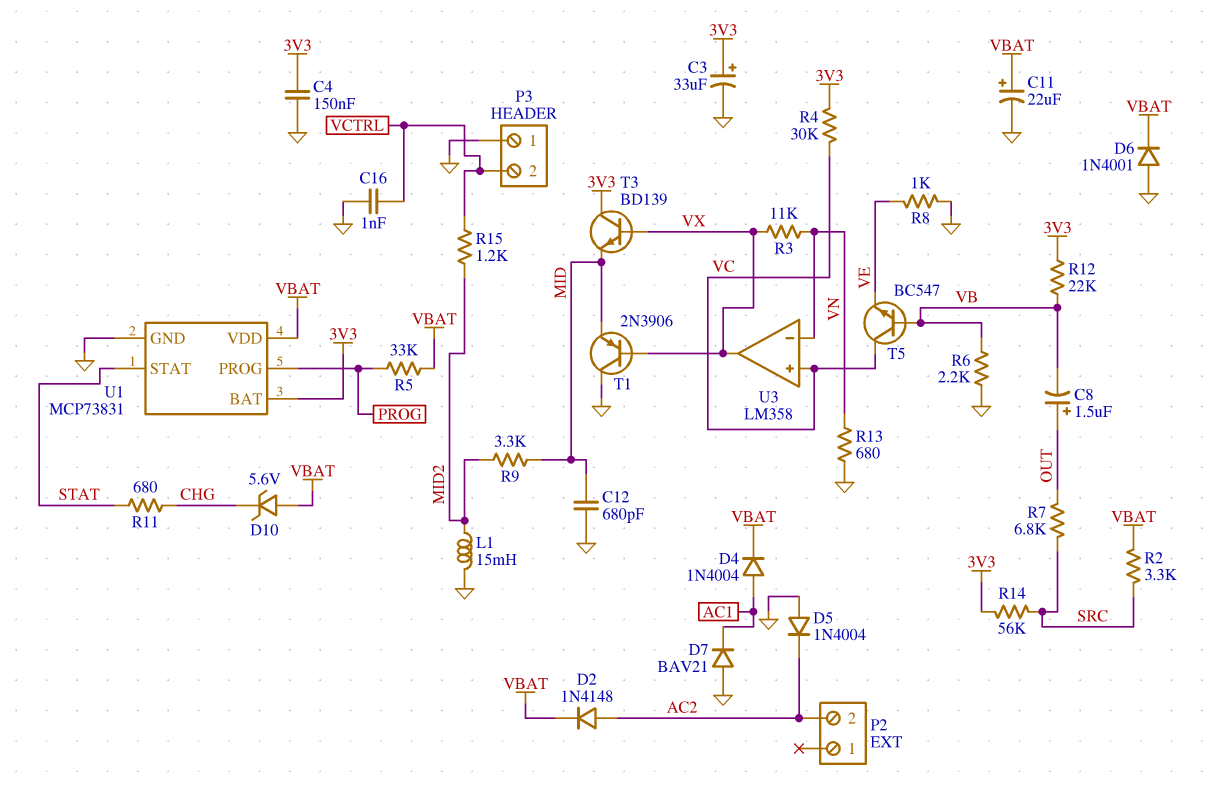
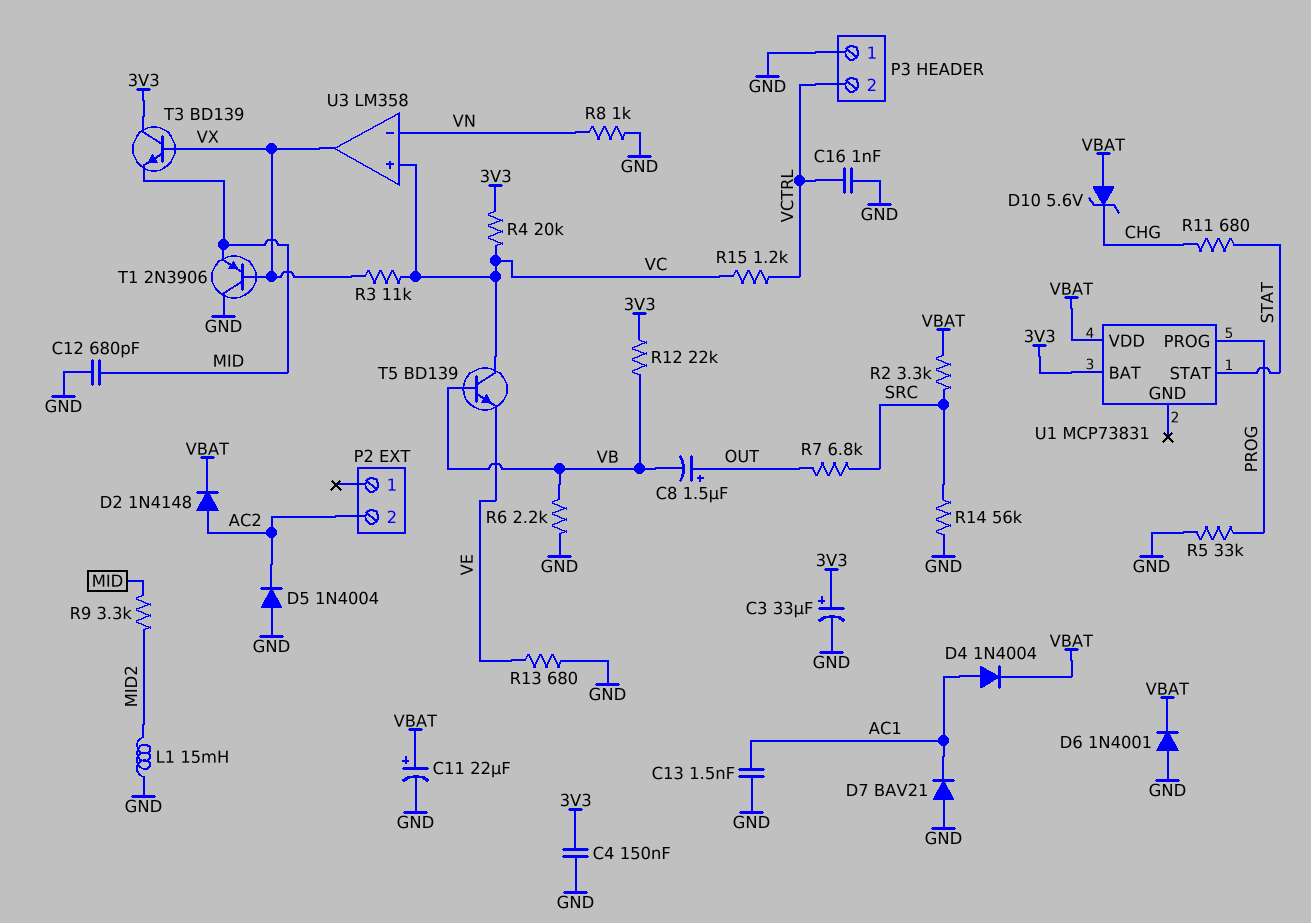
C13: none -> 1.5nF (AC1, GND)
R3: 11k (VN, VX) -> 11k (VC, VX)
R4: 30k (3V3, VC) -> 20k (3V3, VC)
R5: 33k (PROG, VBAT) -> 33k (GND, PROG)
R8: 1k (GND, VE) -> 1k (GND, VN)
R13: 680 (GND, VN) -> 680 (GND, VE)
R14: 56k (3V3, SRC) -> 56k (GND, SRC)
R15: 1.2k (MID2, VCTRL) -> 1.2k (VC, VCTRL)
T5: NPN BC547 (B VB, C VC, E VE) -> NPN BD139 (B VB, C VC, E VE)
U1 pin GND: GND -> none

